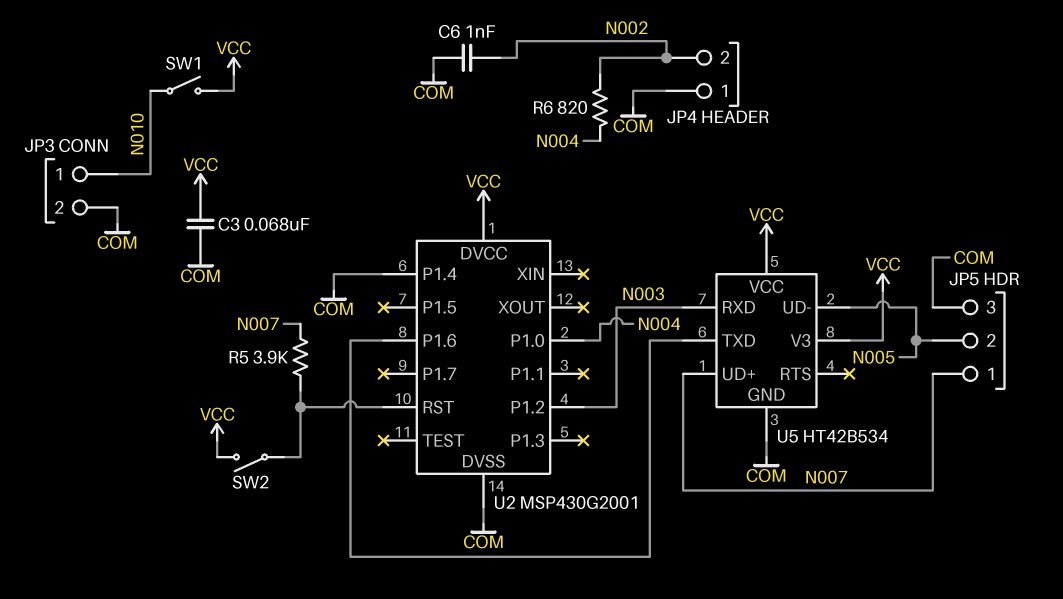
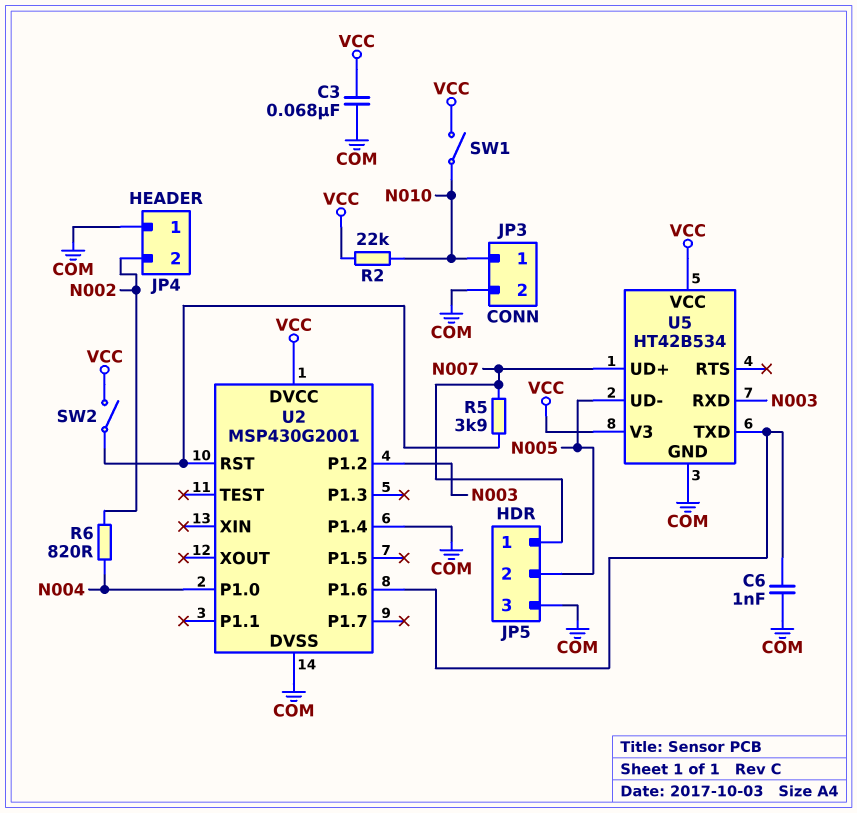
C6: 1nF (COM, N002) -> 1nF (COM, U2/P1.6)
R2: none -> 22k (N010, VCC)

